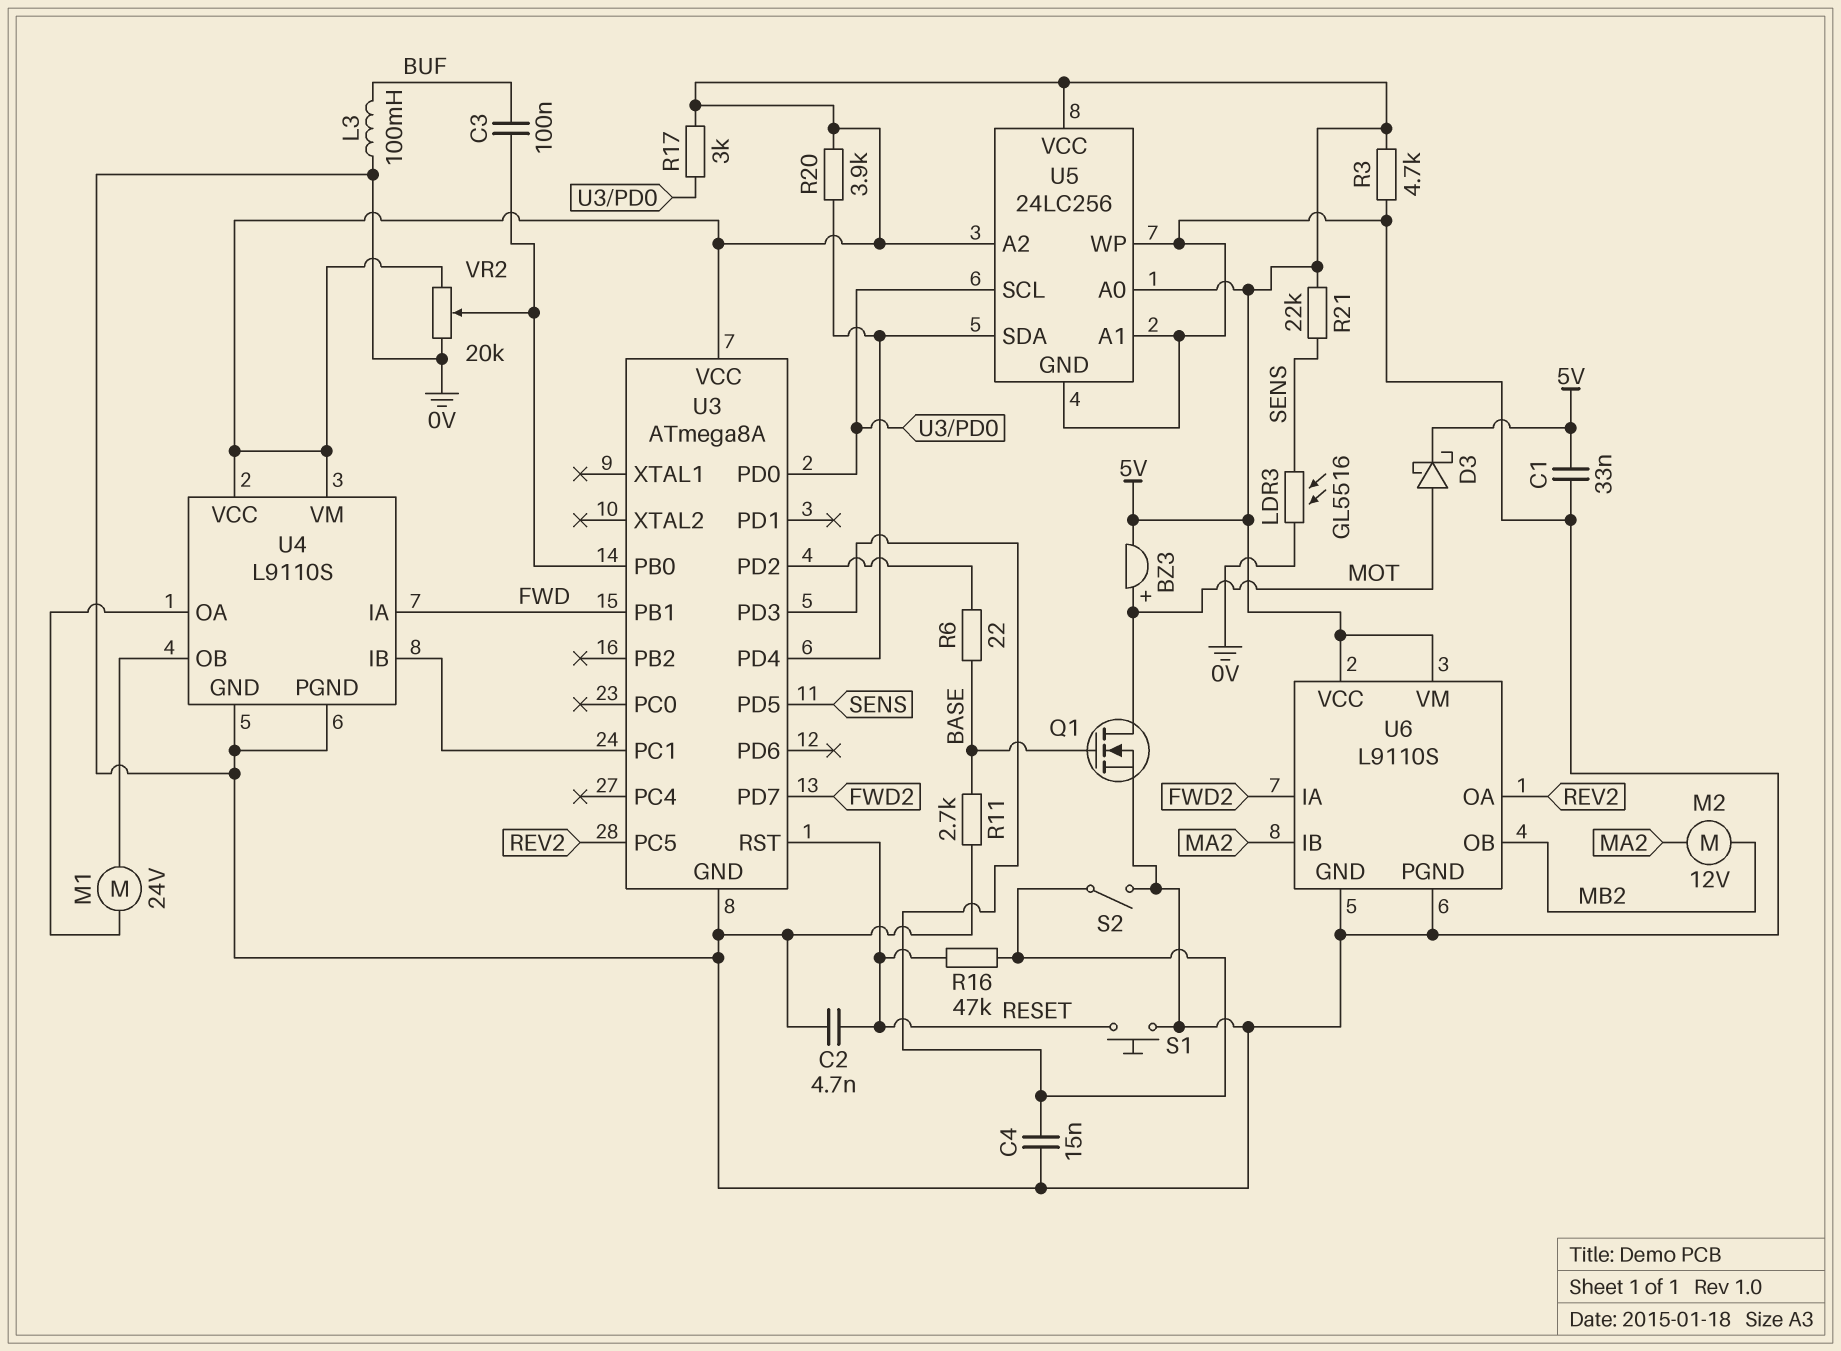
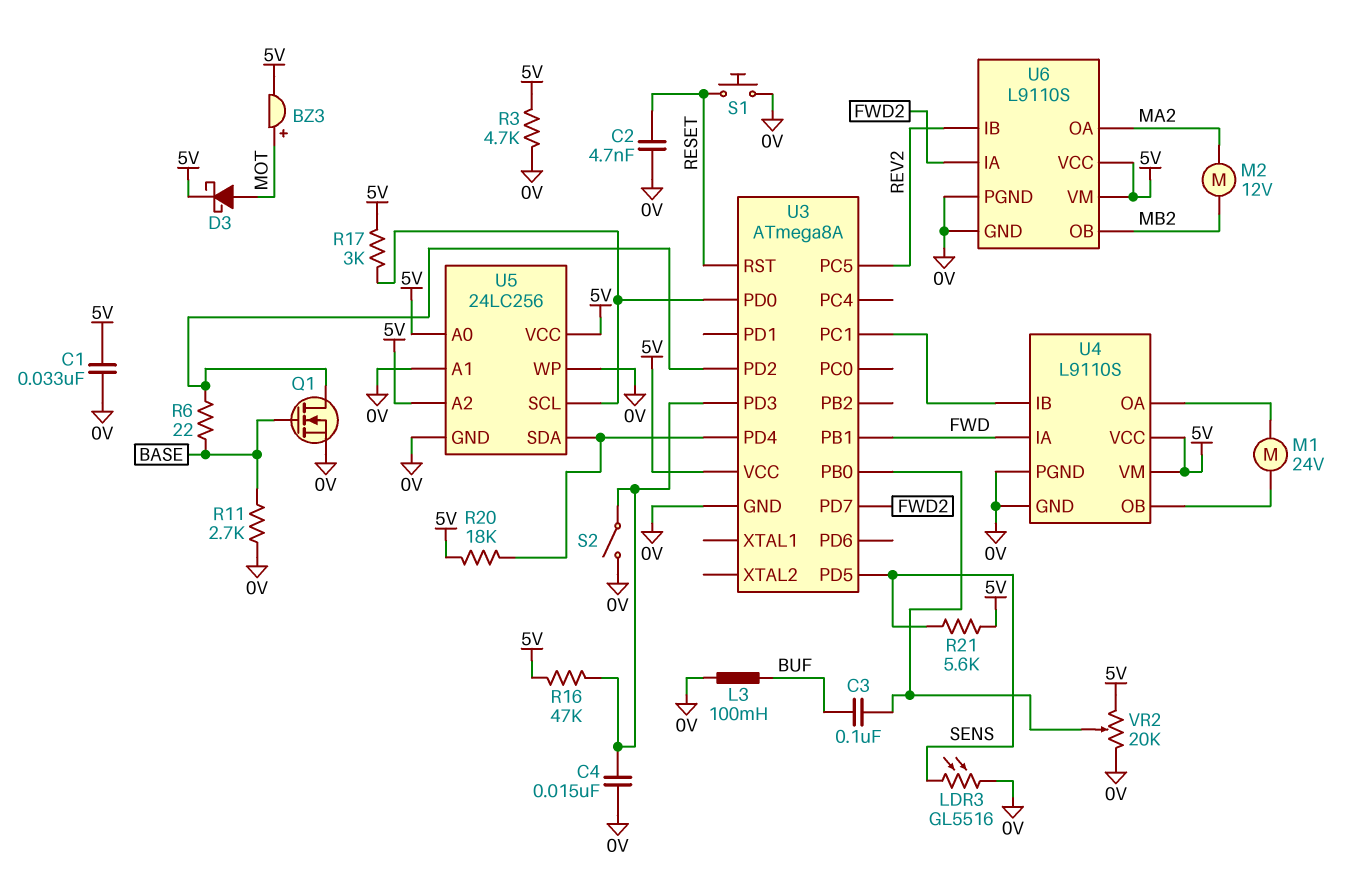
Q1: NMOS (G BASE, D MOT, S 0V) -> NMOS (G BASE, D U3/PD2, S 0V)
R16: 47k (RESET, U3/PD3) -> 47k (5V, U3/PD3)
R20: 3.9k (5V, U3/PD4) -> 18k (5V, U3/PD4)
R21: 22k (5V, SENS) -> 5.6k (5V, SENS)
U6 pin IB: MA2 -> REV2
U6 pin OA: REV2 -> MA2

